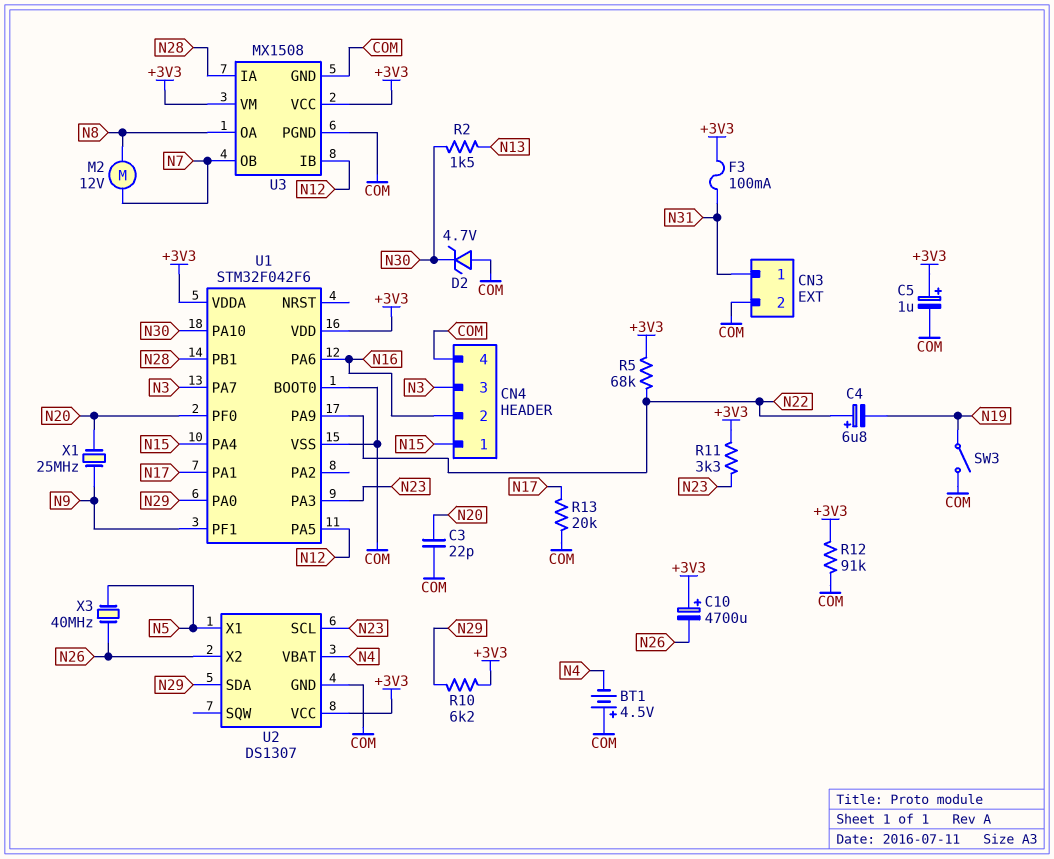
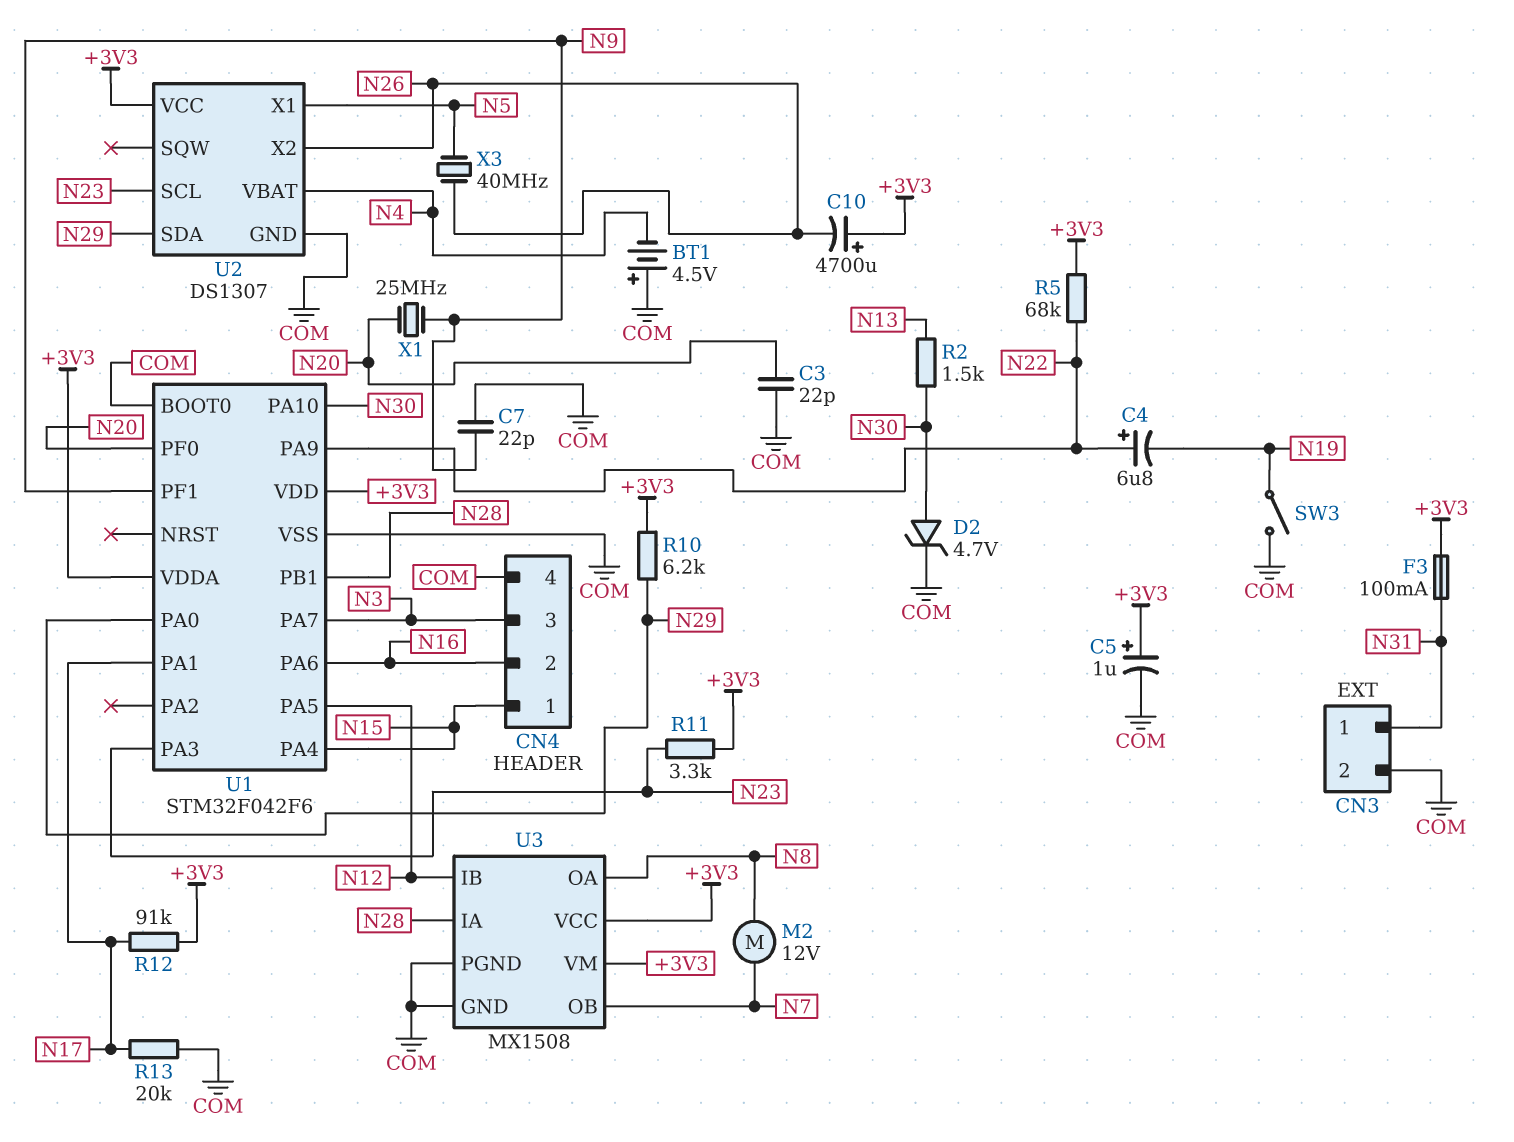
C7: none -> 22pF (COM, N9)
D2: zener 4.7V (A COM, K N30) -> zener 4.7V (A N30, K COM)
R12: 91k (+3V3, COM) -> 91k (+3V3, N17)

